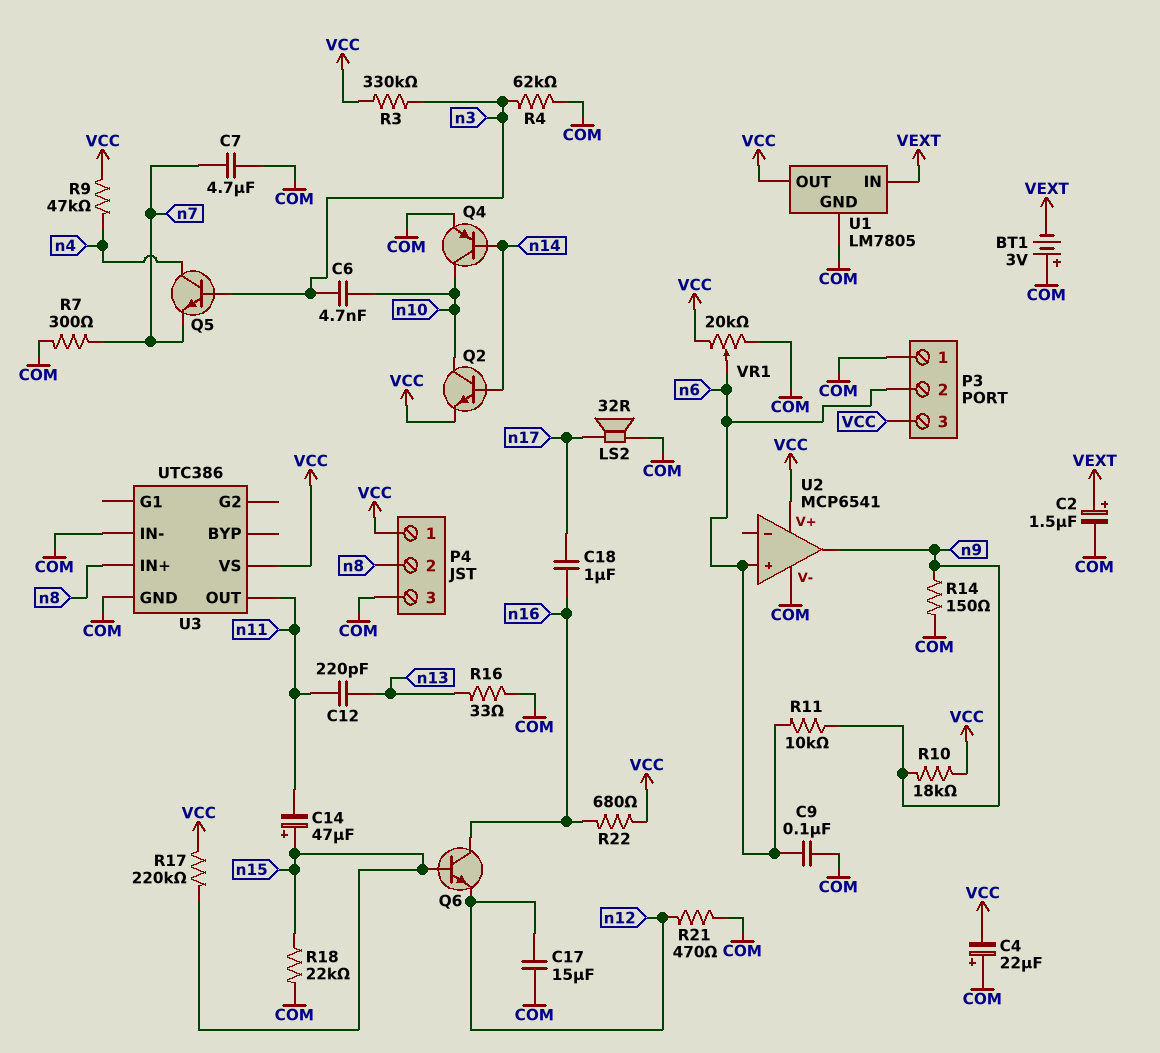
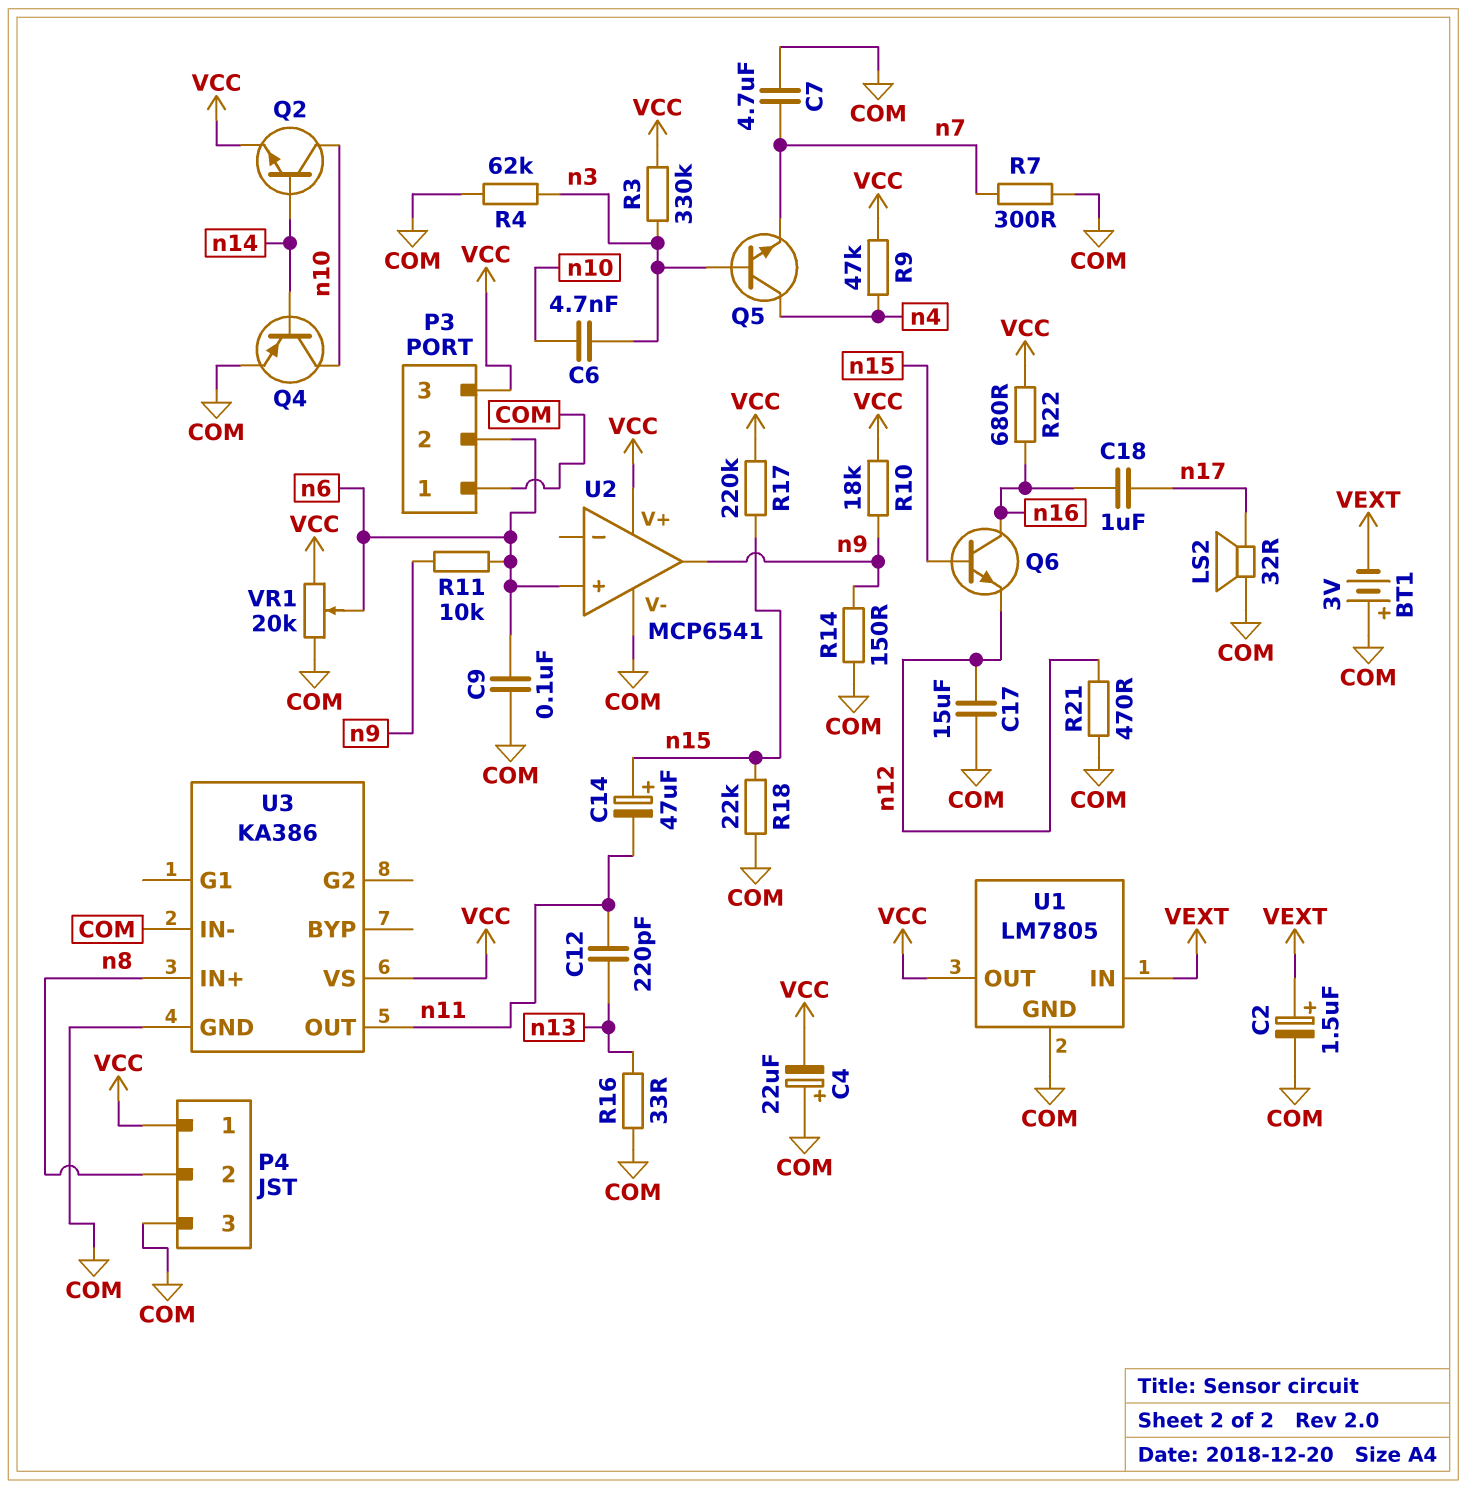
U3: UTC386 -> KA386

